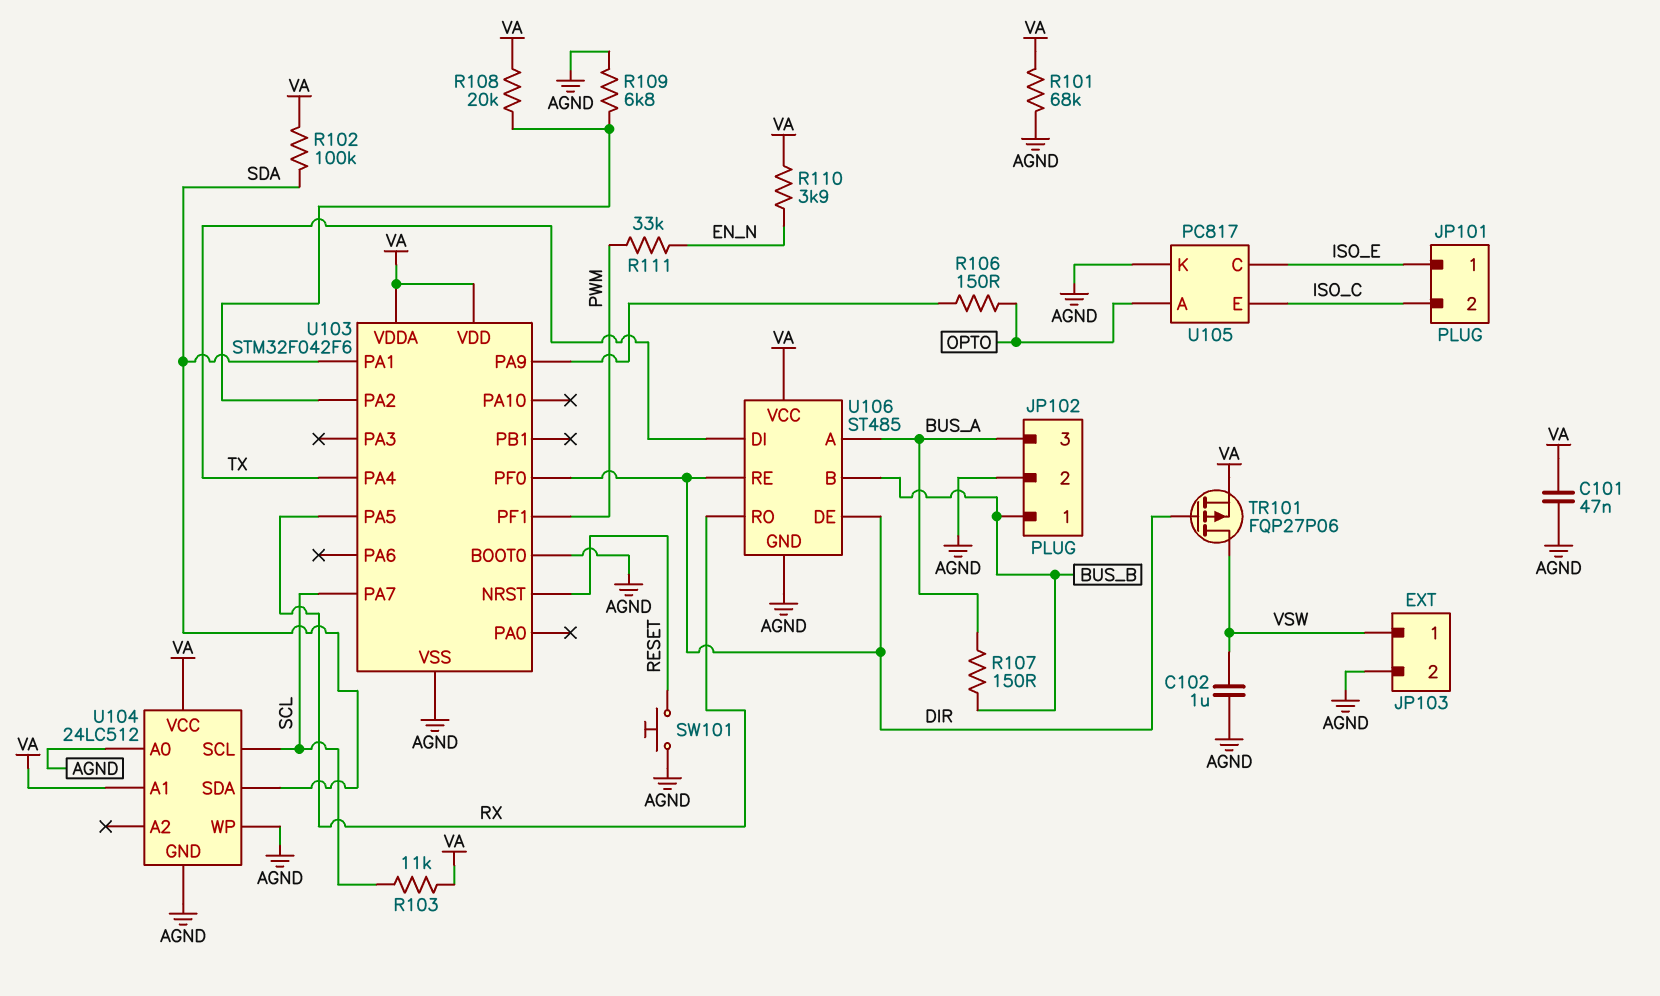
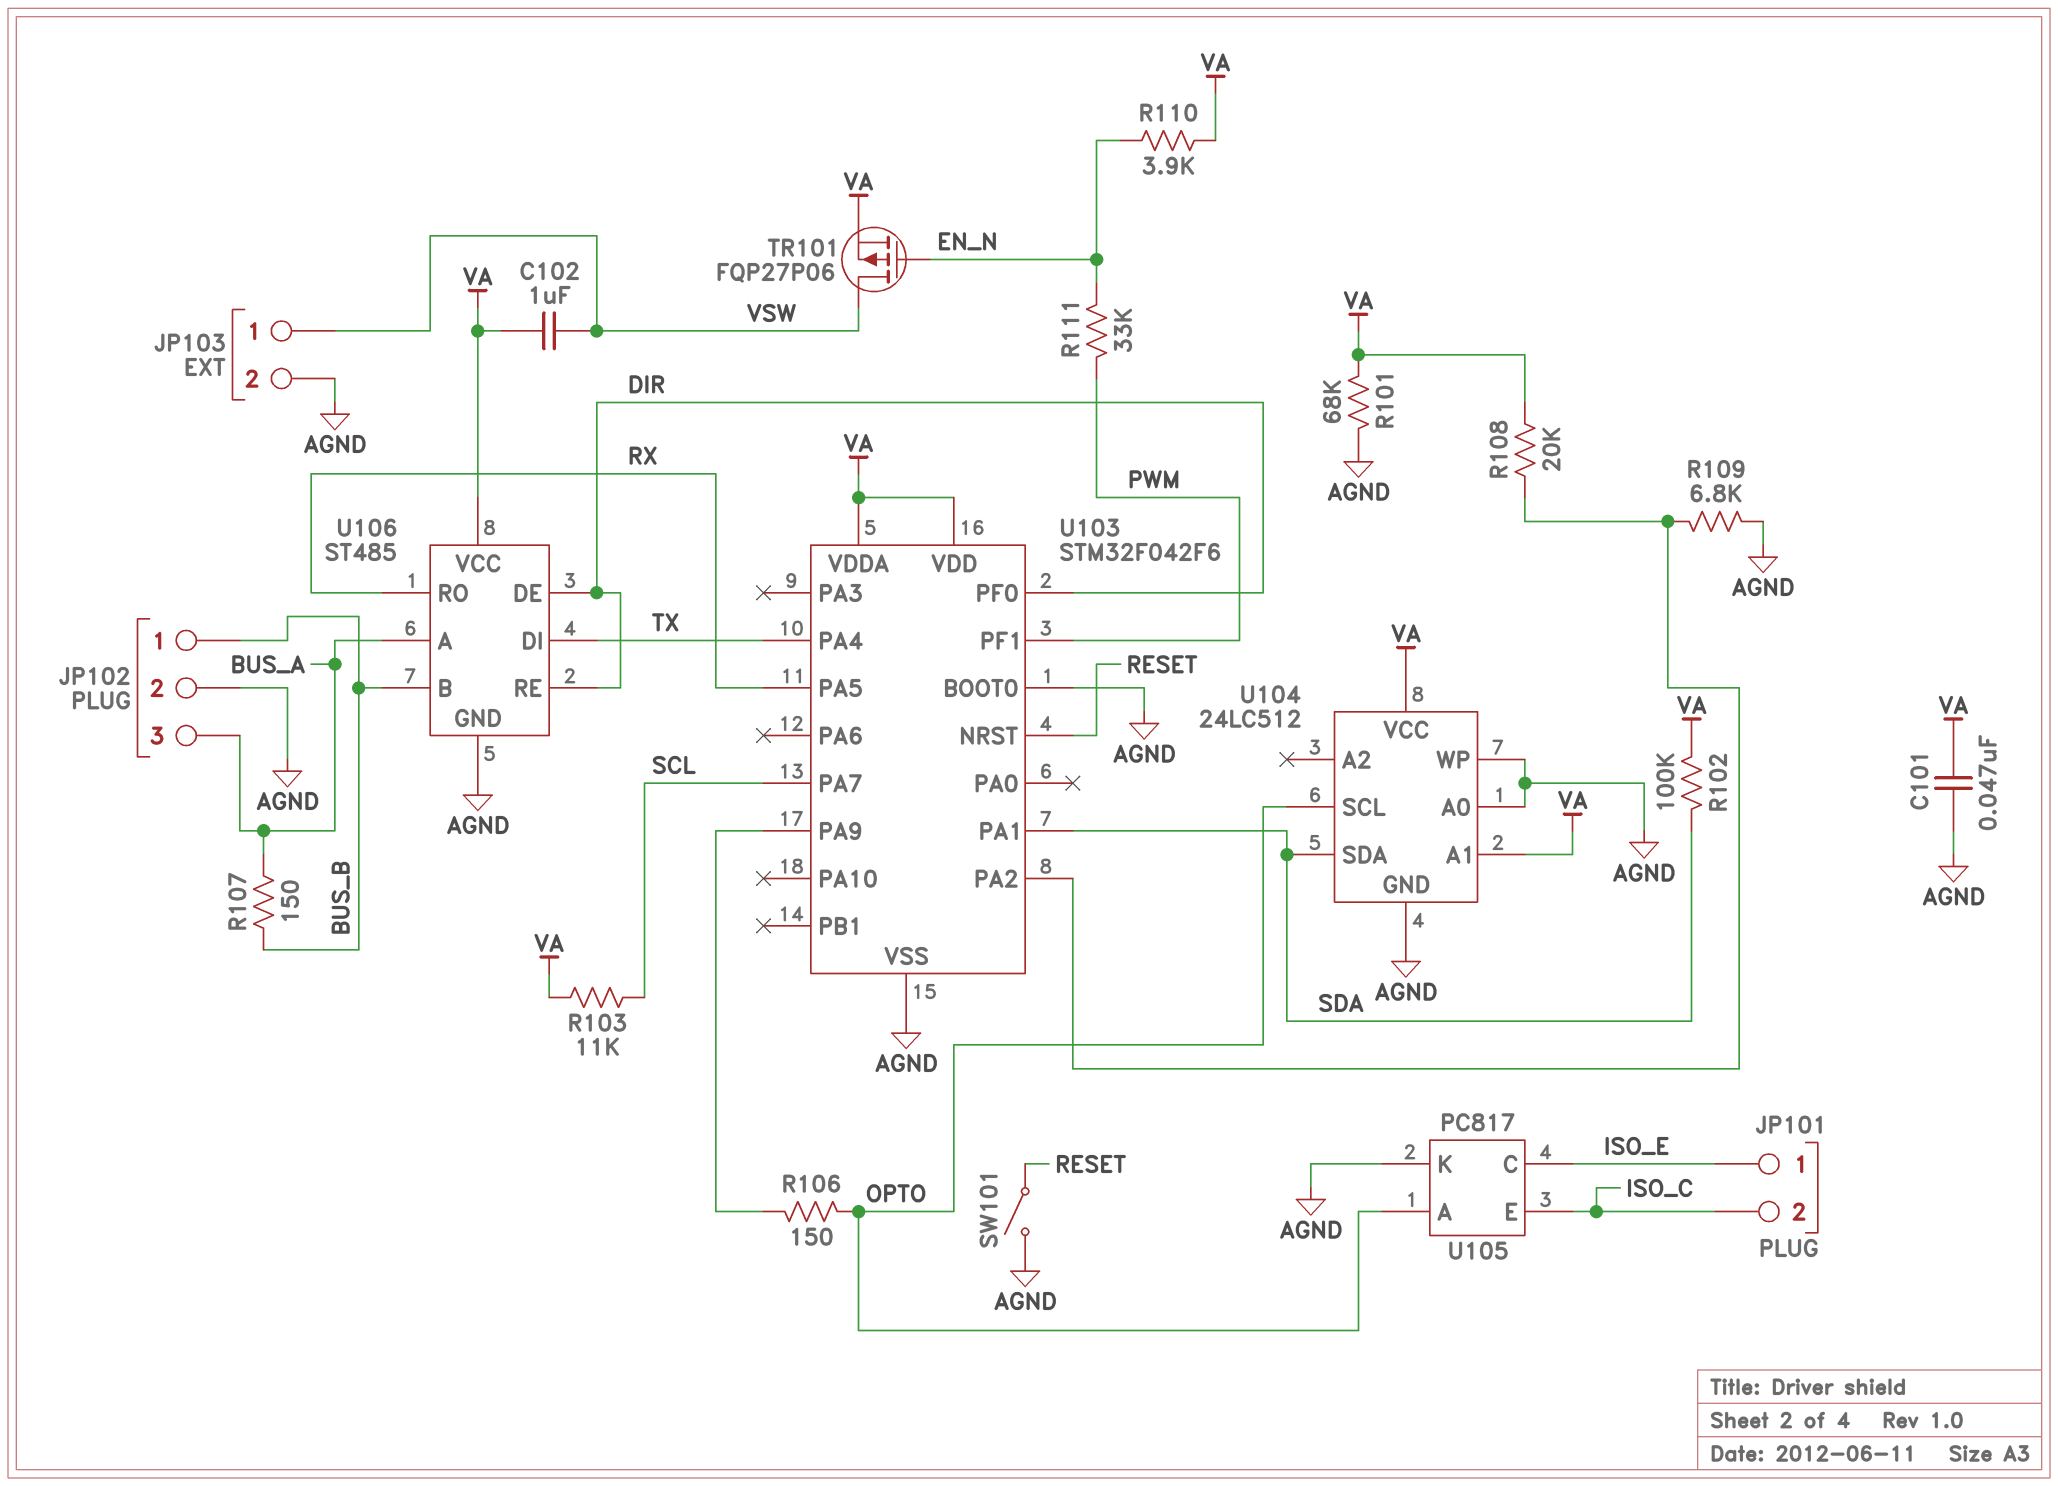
C102: 1uF (AGND, VSW) -> 1uF (VA, VSW)
SW101: button (AGND, RESET) -> switch (AGND, RESET)
TR101: PMOS FQP27P06 (G DIR, D VSW, S VA) -> PMOS FQP27P06 (G EN_N, D VSW, S VA)
U104 pin SCL: SCL -> OPTO

